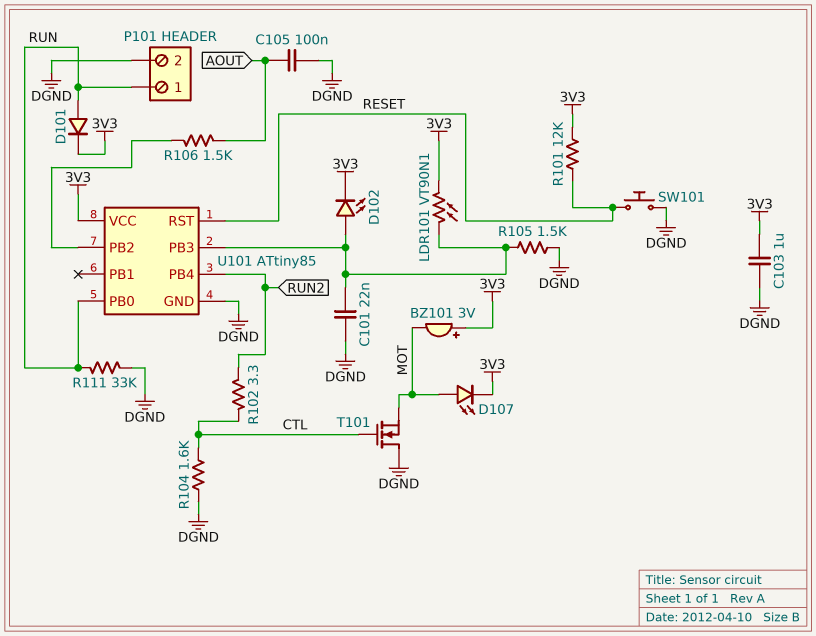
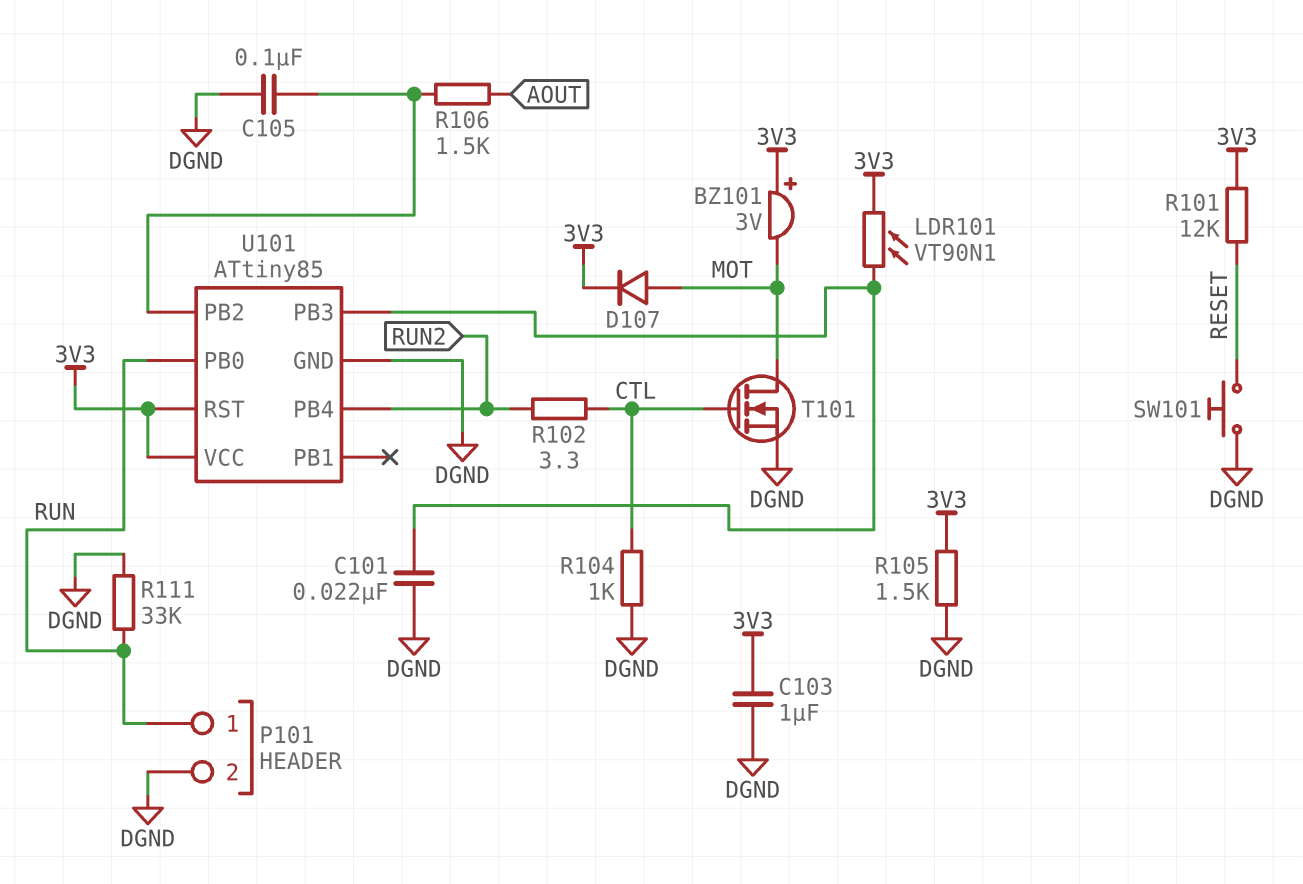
C105: 100nF (AOUT, DGND) -> 100nF (DGND, U101/PB2)
D101: diode (A RUN, K 3V3) -> none
D102: LED (A U101/PB3, K 3V3) -> none
D107: LED (A MOT, K 3V3) -> diode (A MOT, K 3V3)
R104: 1.6k (CTL, DGND) -> 1k (CTL, DGND)
R105: 1.5k (DGND, U101/PB3) -> 1.5k (3V3, DGND)
T101: NMOS (G CTL, D DGND, S MOT) -> NMOS (G CTL, D MOT, S DGND)
U101 pin RST: RESET -> 3V3

